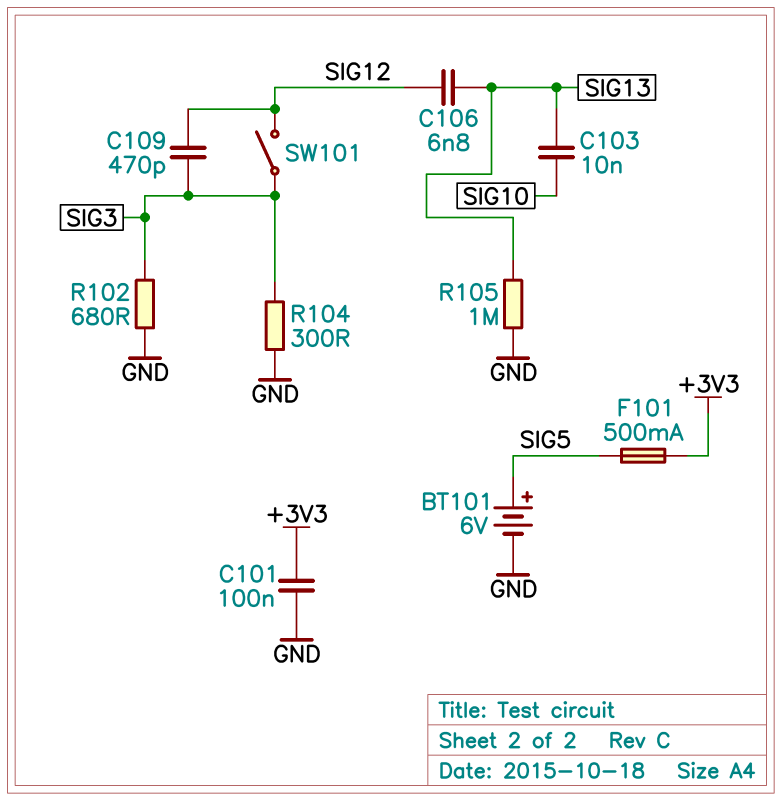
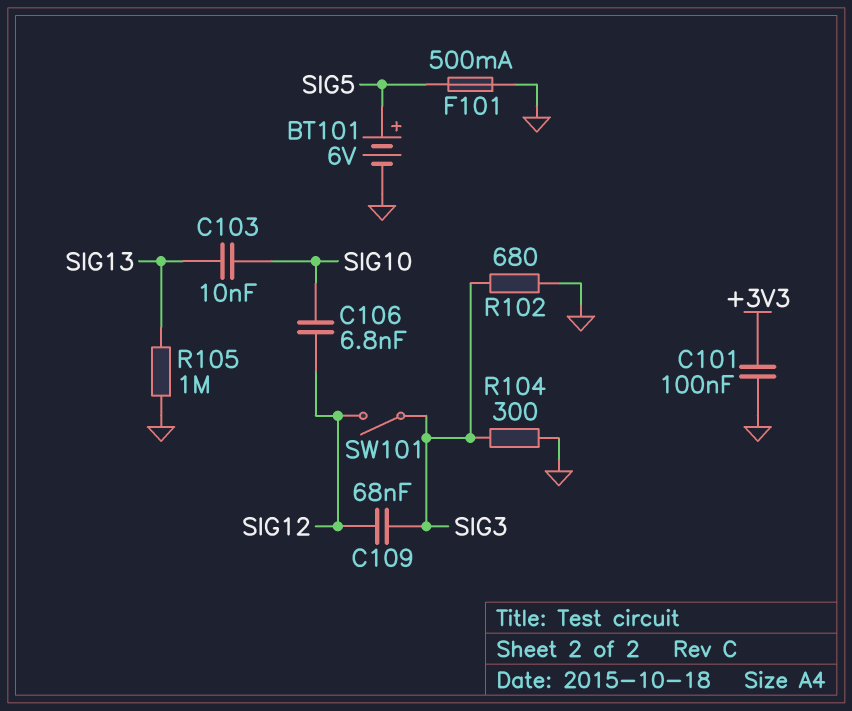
C106: 6.8nF (SIG12, SIG13) -> 6.8nF (SIG10, SIG12)
C109: 470pF (SIG3, SIG12) -> 68nF (SIG3, SIG12)
F101: 500mA (+3V3, SIG5) -> 500mA (GND, SIG5)

